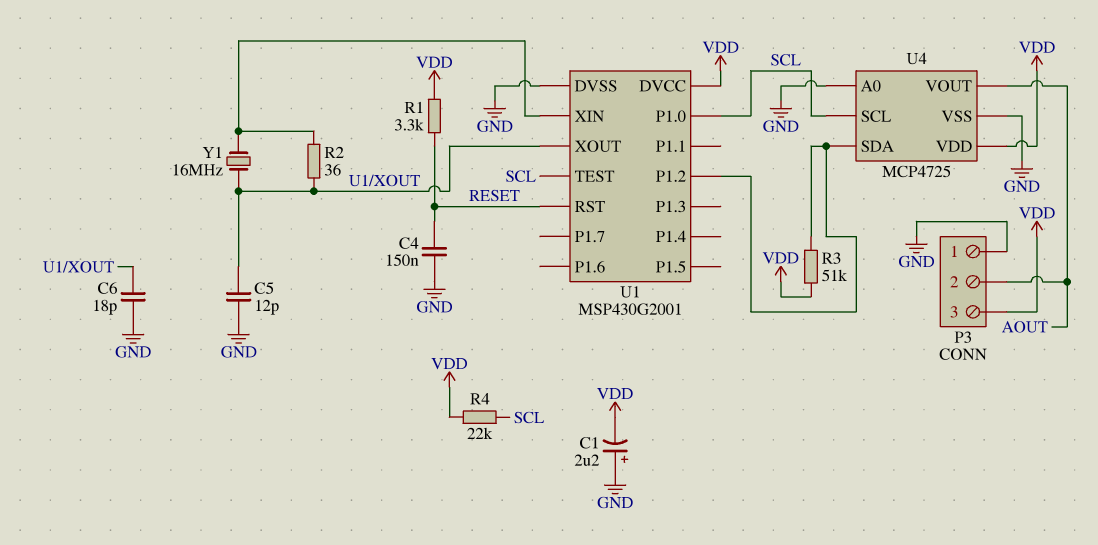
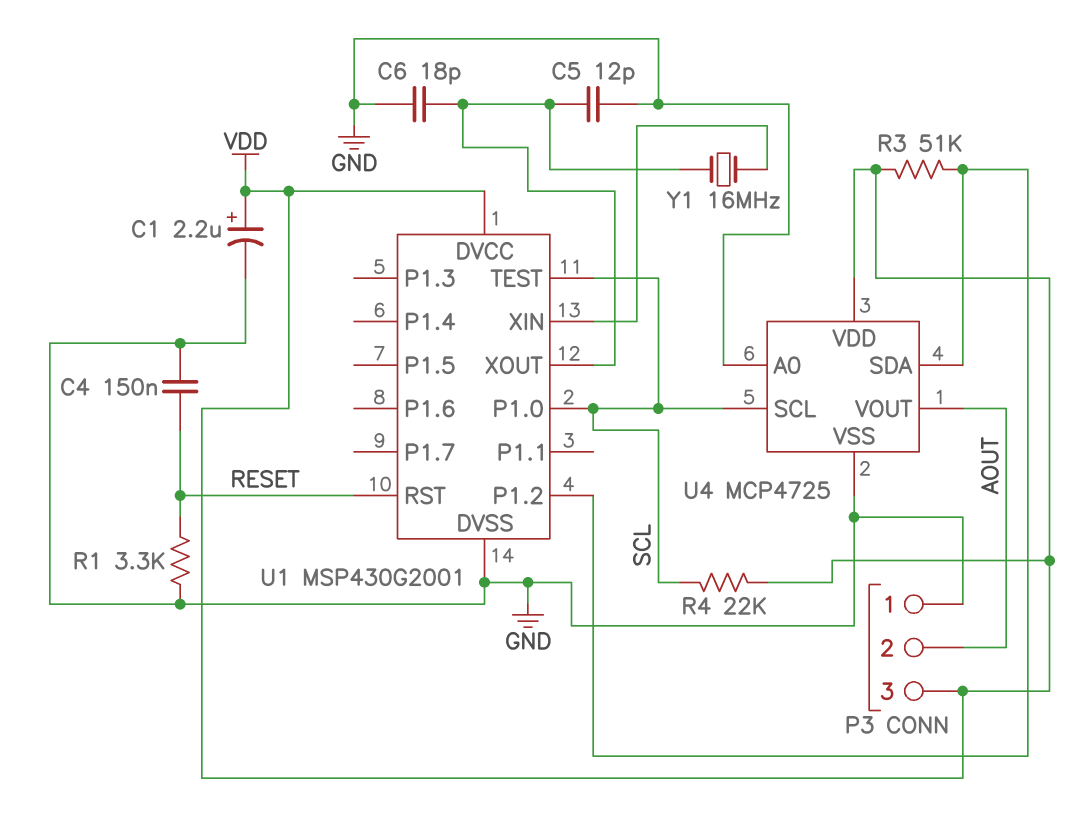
C1: 2.2uF (plus GND, minus VDD) -> 2.2uF (plus VDD, minus GND)
R1: 3.3k (RESET, VDD) -> 3.3k (GND, RESET)
R2: 36 (U1/XIN, U1/XOUT) -> none

